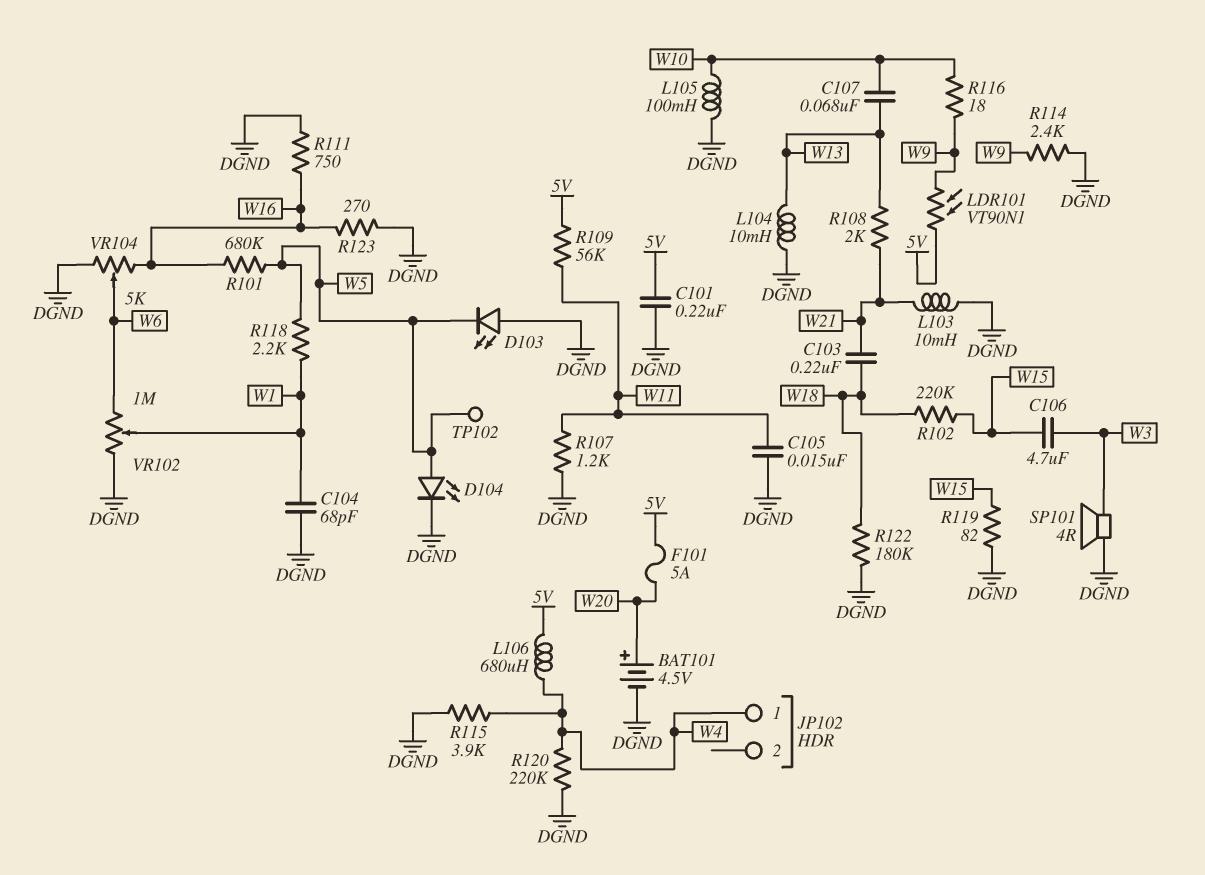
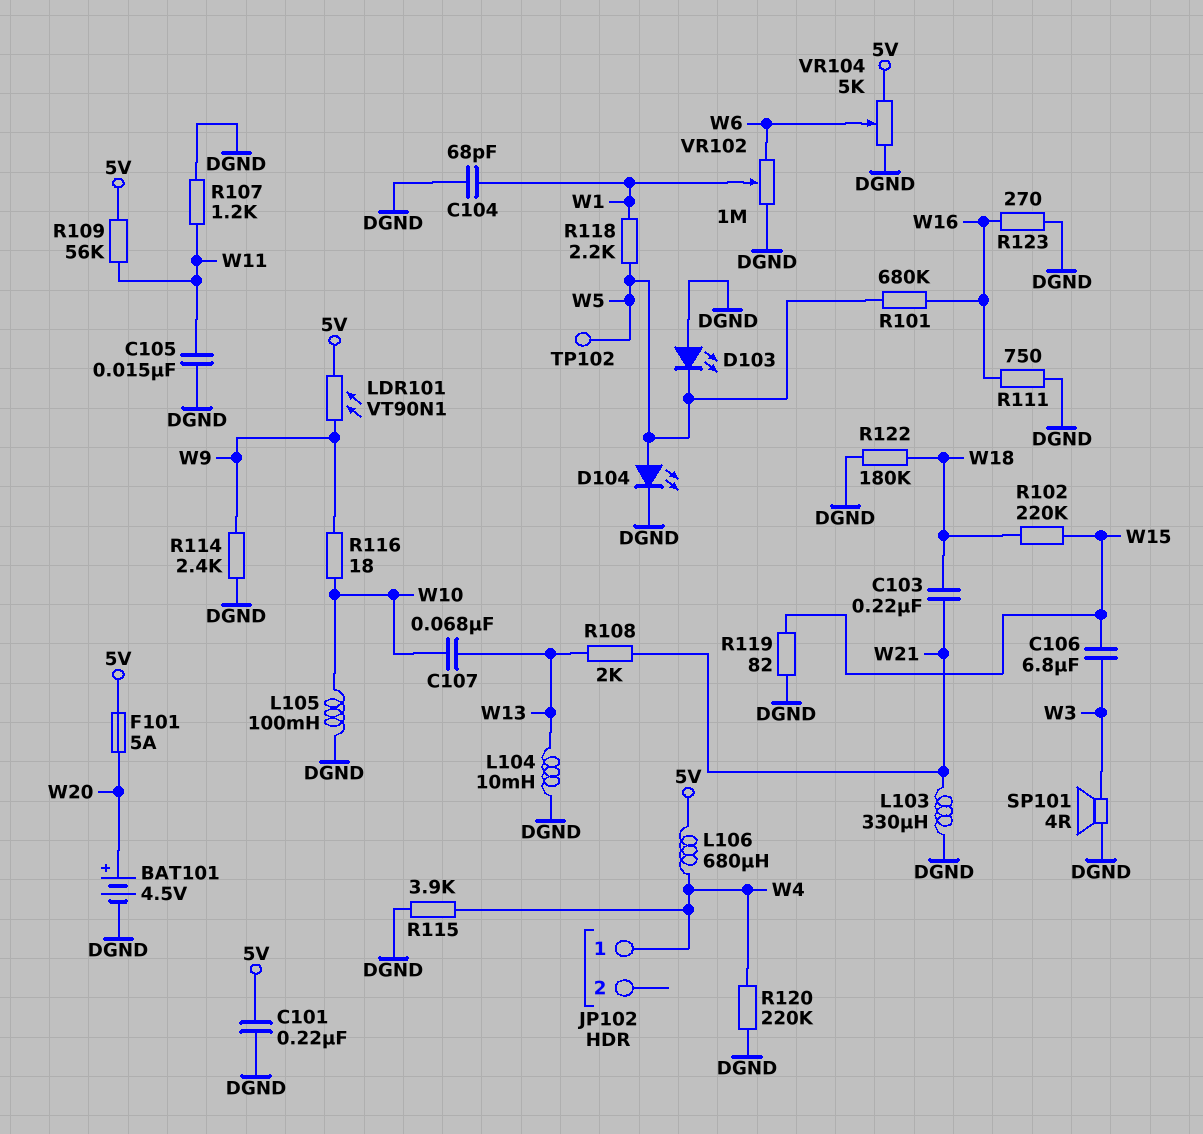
C106: 4.7uF (W3, W15) -> 6.8uF (W3, W15)
L103: 10mH (DGND, W21) -> 330uH (DGND, W21)
VR104: 5k (DGND, W16, wiper W6) -> 5k (5V, DGND, wiper W6)

